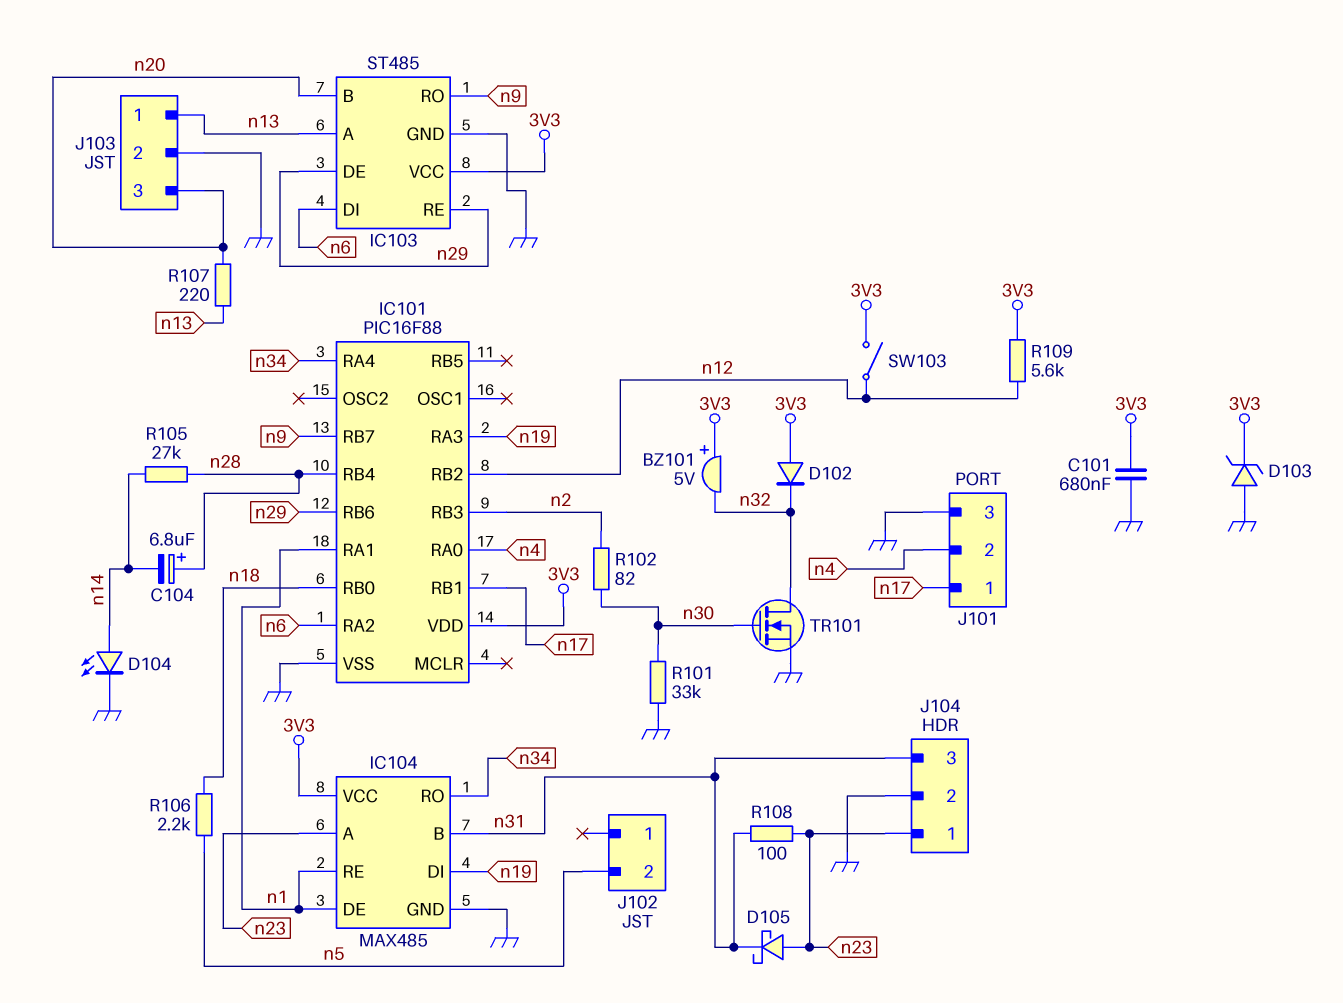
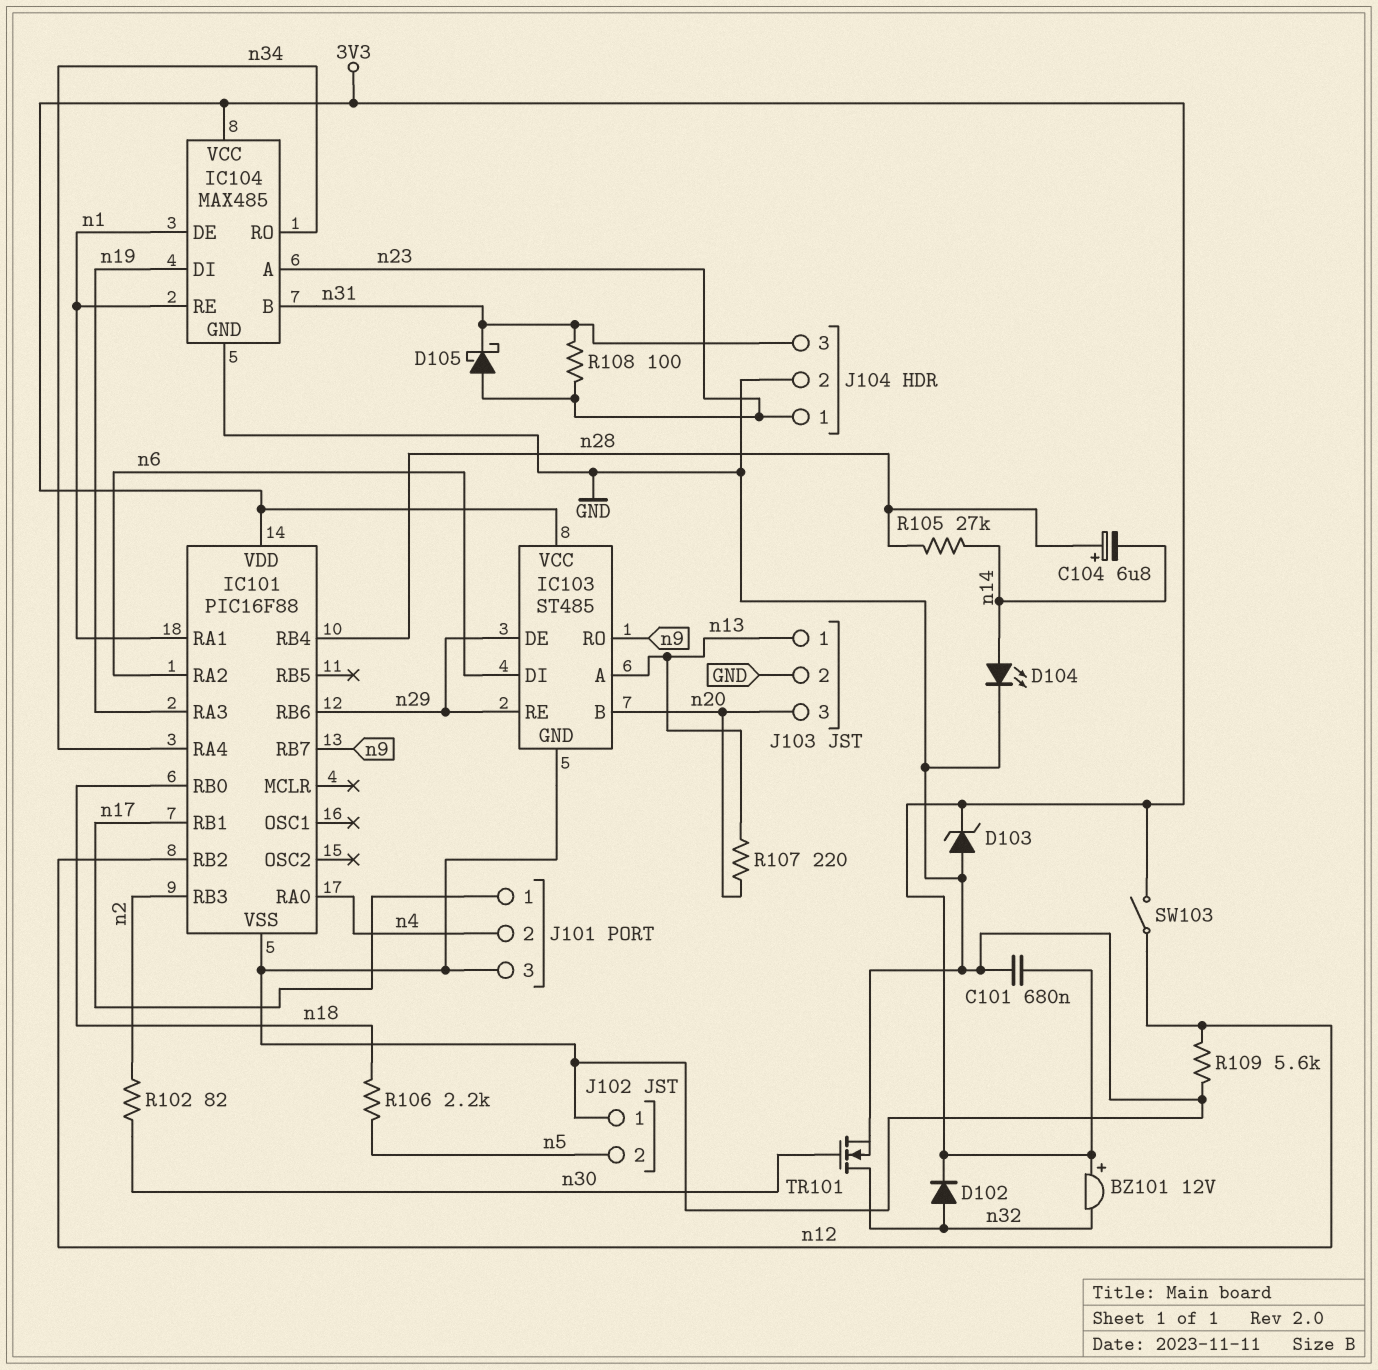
BZ101: buzzer 5V (plus 3V3, minus n32) -> buzzer 12V (plus 3V3, minus n32)
D102: diode (A 3V3, K n32) -> diode (A n32, K 3V3)
J102 pin 1: none -> GND
R101: 33k (GND, n30) -> none
R109: 5.6k (3V3, n12) -> 5.6k (GND, n12)

